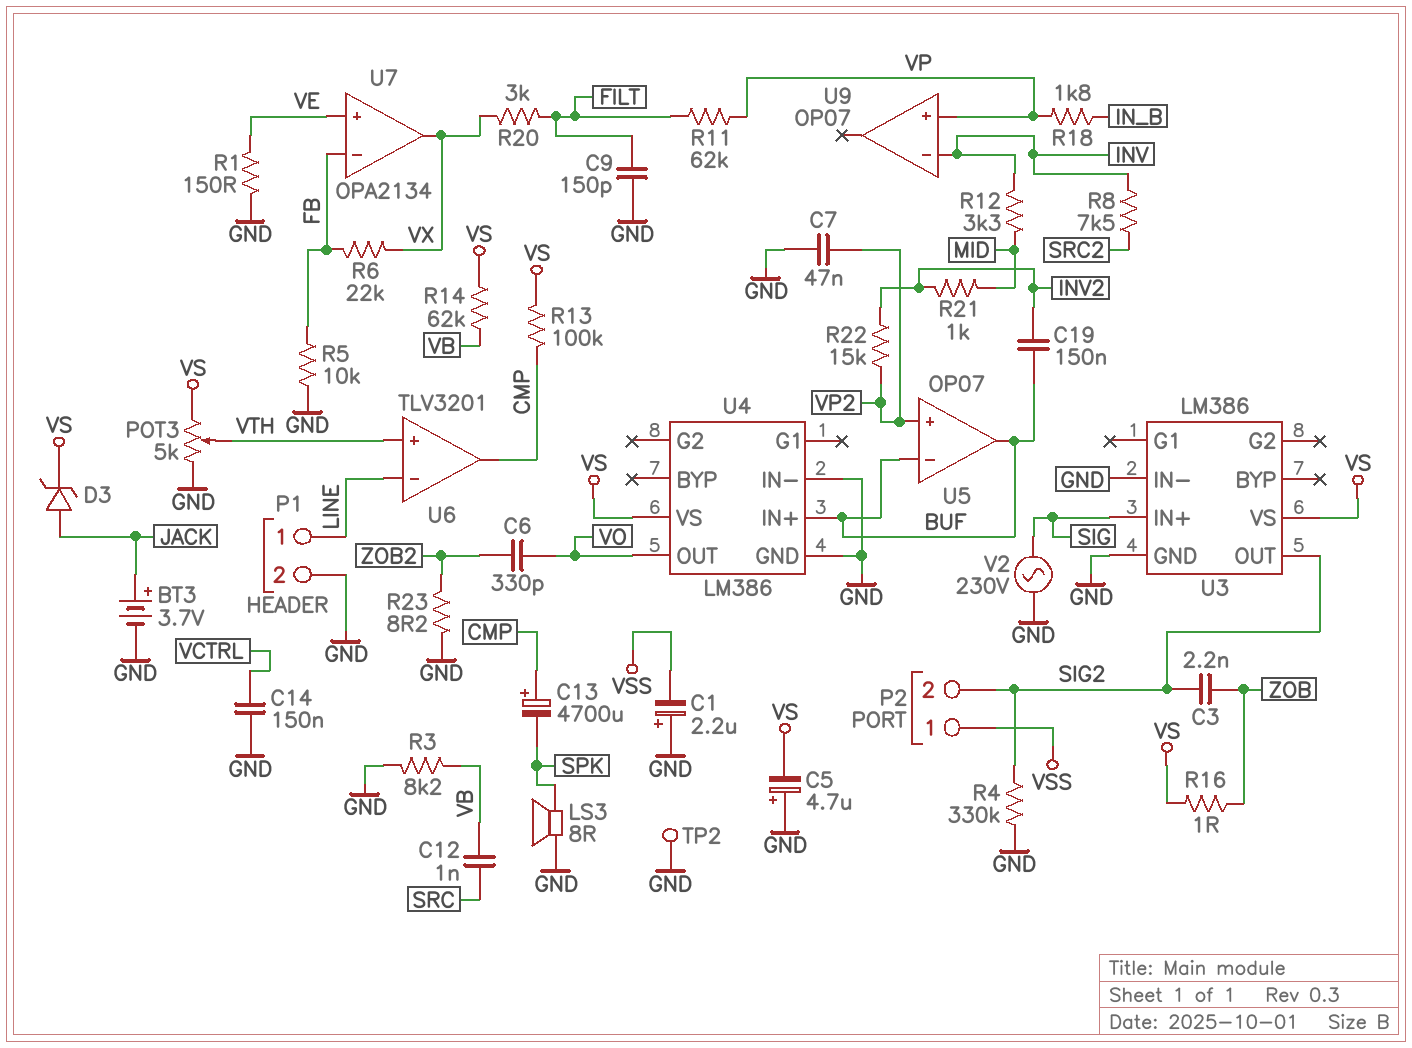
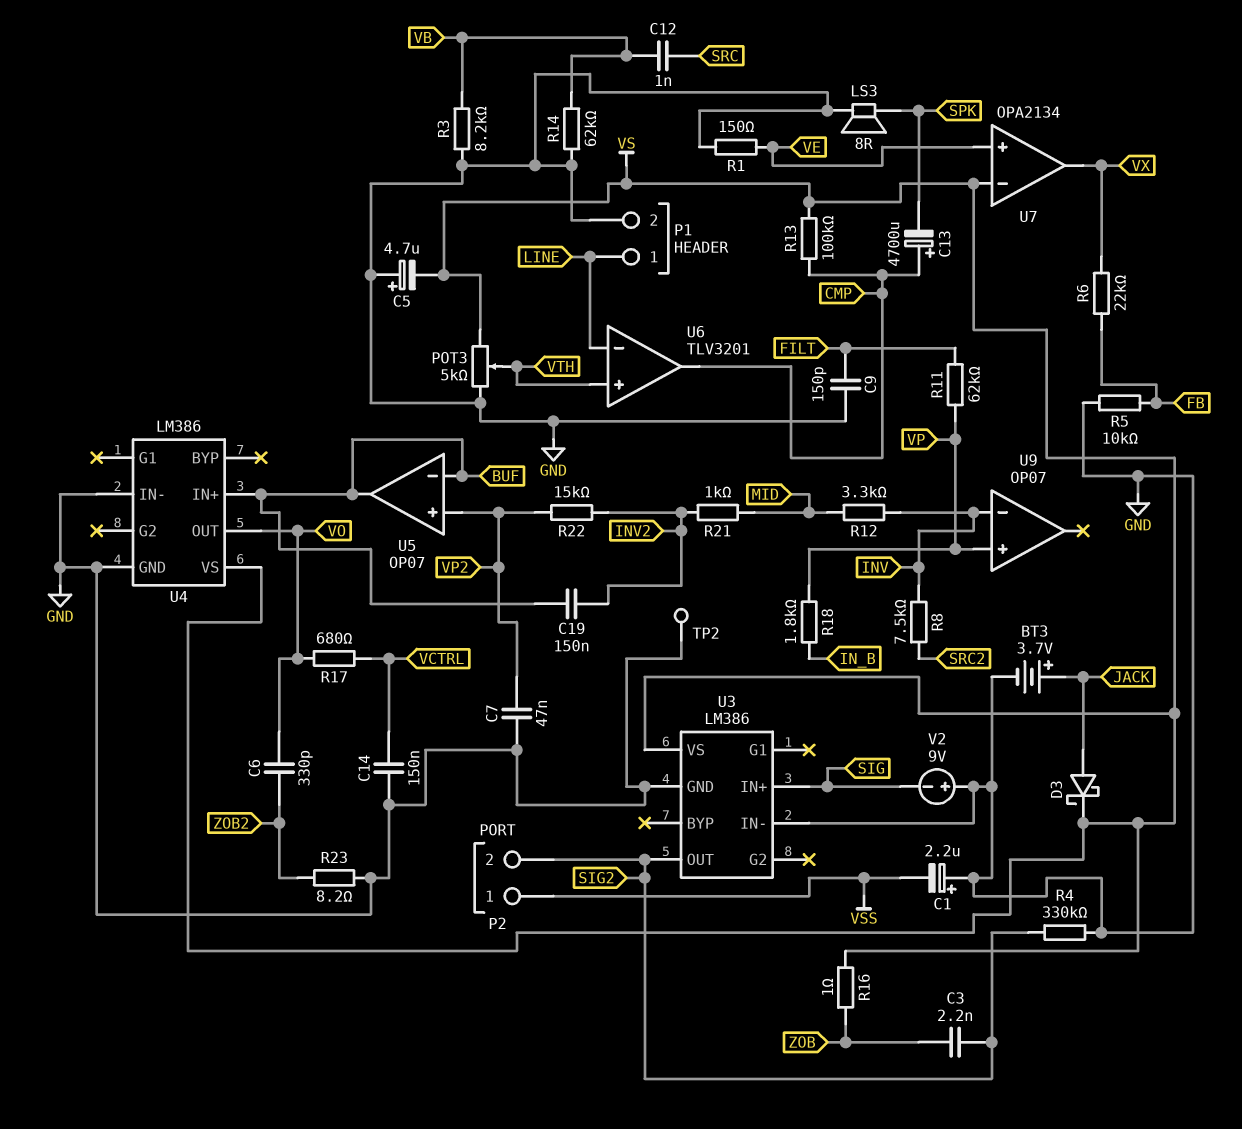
D3: zener (A JACK, K VS) -> schottky (A JACK, K VS)
R14: 62k (VB, VS) -> 62k (GND, VB)
R17: none -> 680 (VCTRL, VO)
R20: 3k (FILT, VX) -> none
U7 pin in-: FB -> VS
V2: AC 230V (GND, SIG) -> 9V (plus GND, minus SIG)

